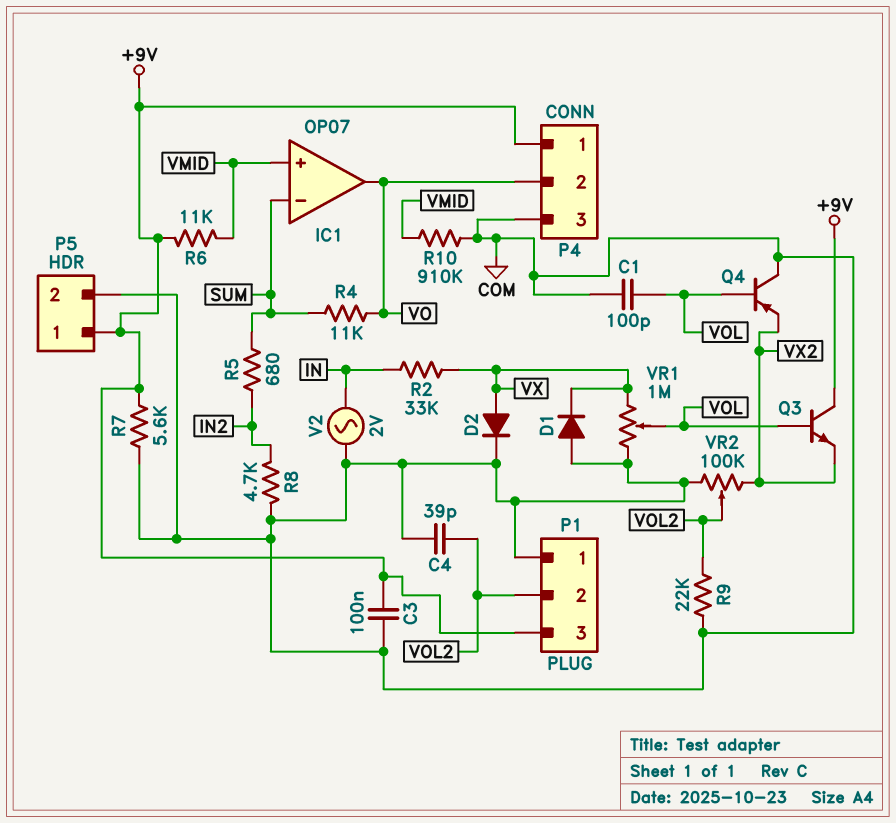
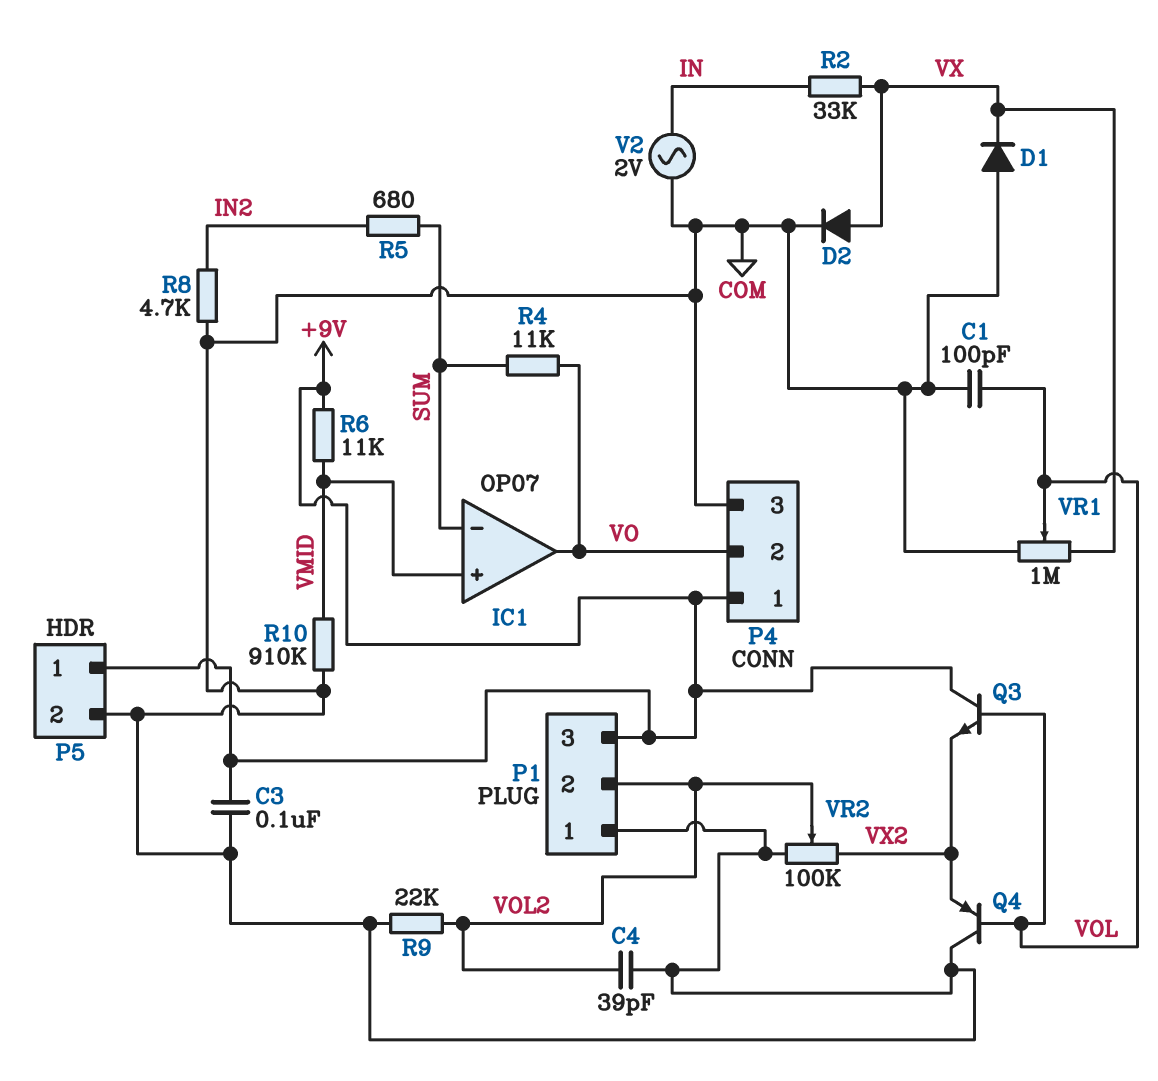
R7: 5.6k (+9V, COM) -> none

